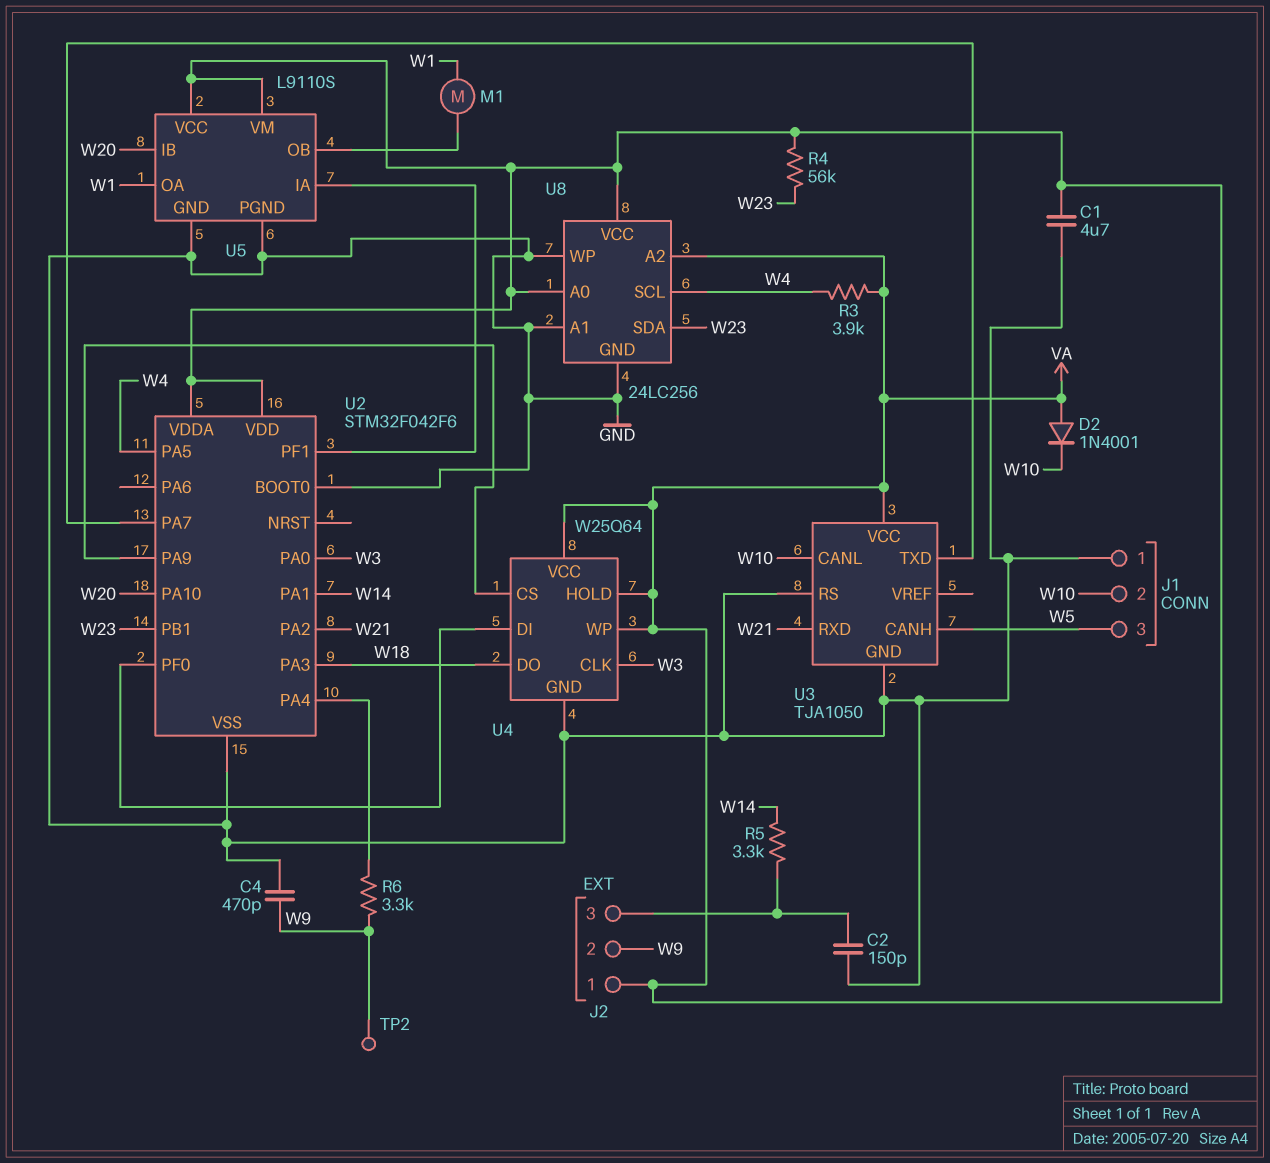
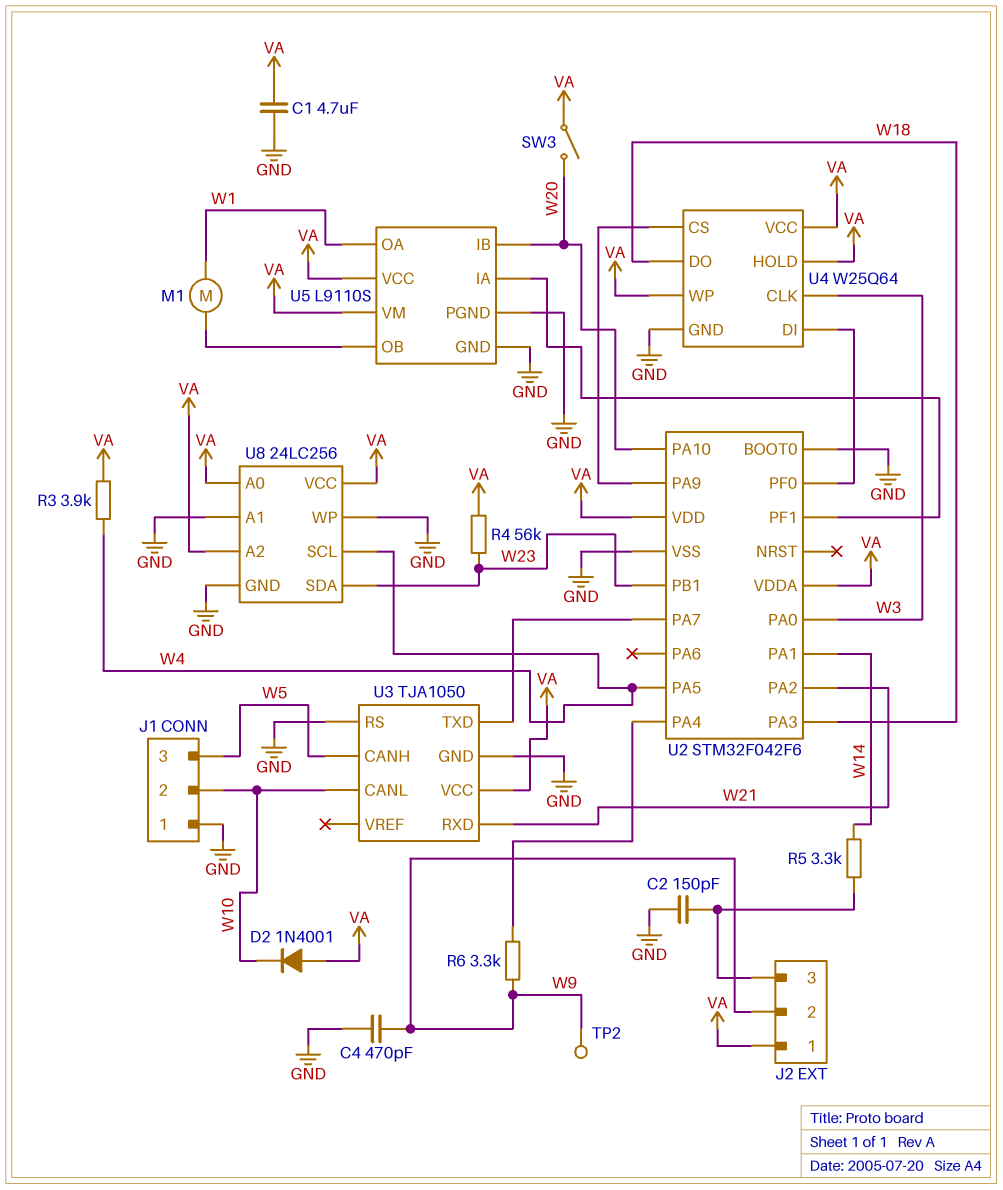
SW3: none -> switch (VA, W20)

